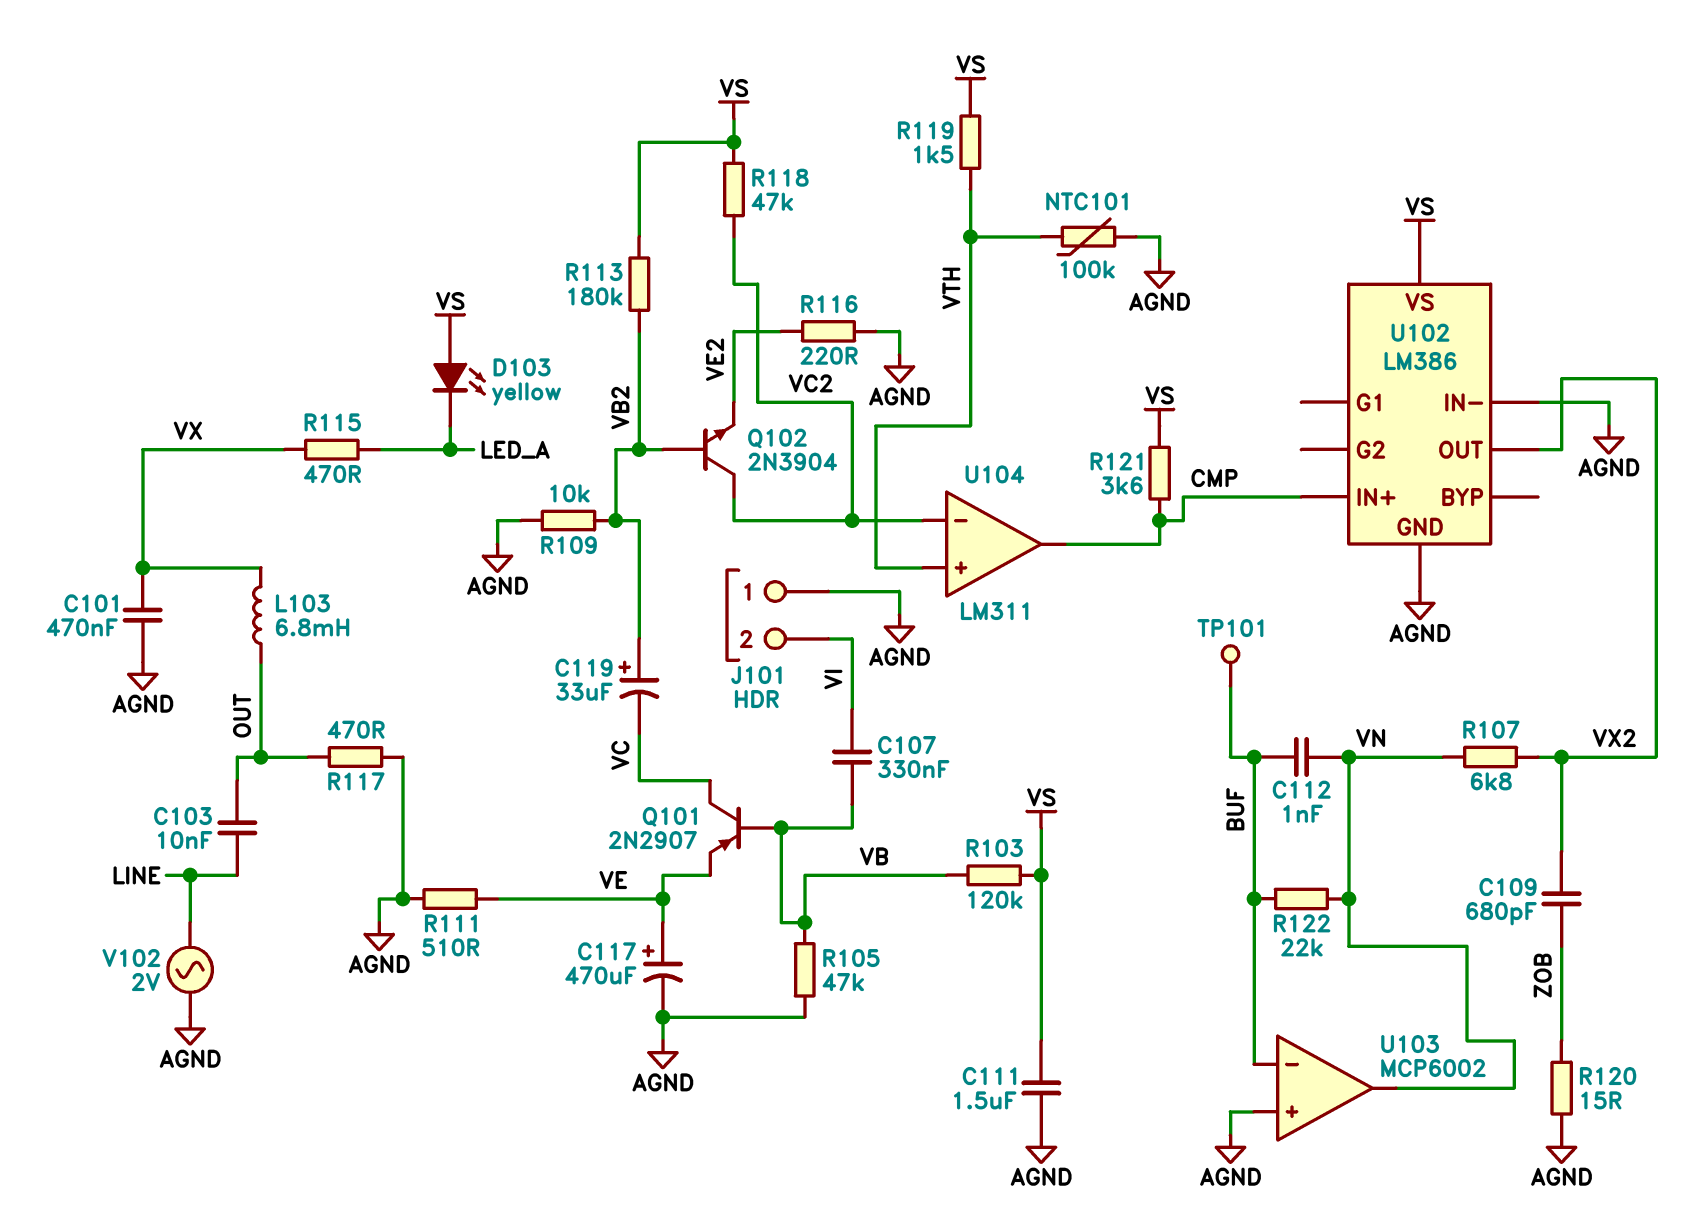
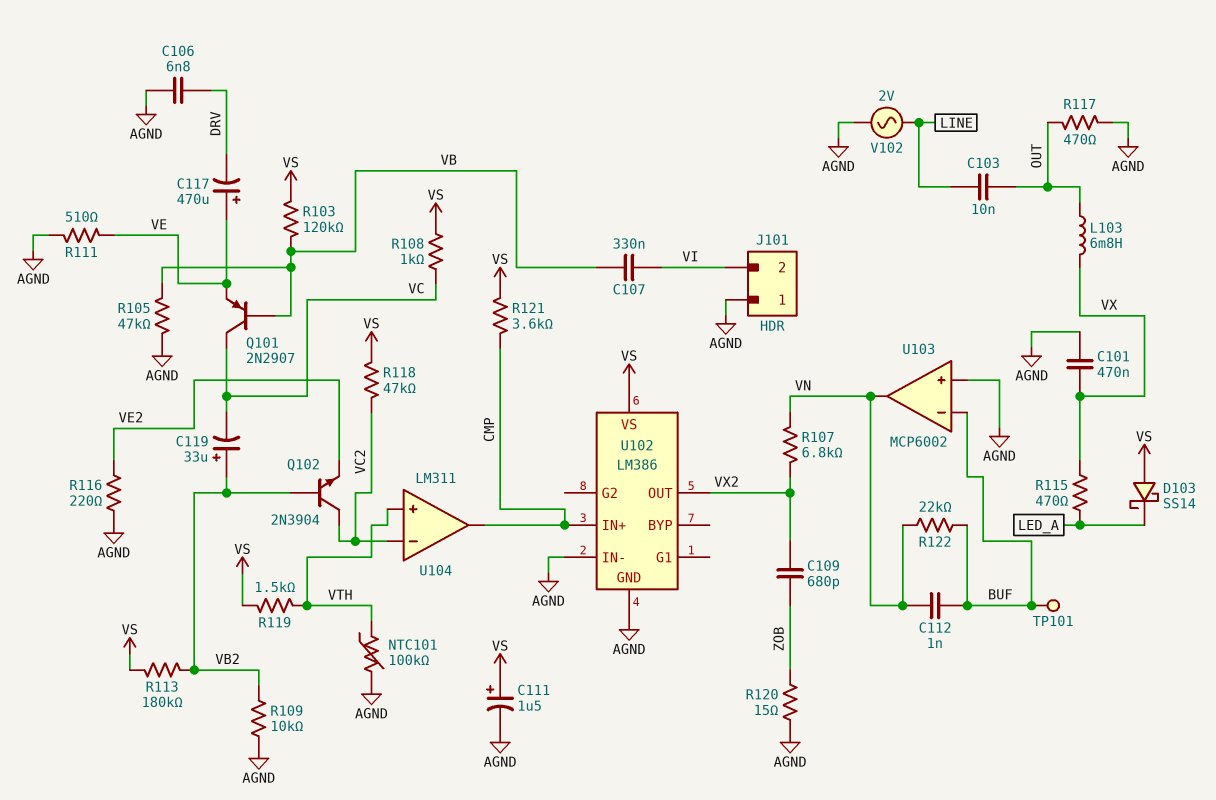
C106: none -> 6.8nF (AGND, DRV)
C111: 1.5uF (AGND, VS) -> 1.5uF (plus VS, minus AGND)
C117: 470uF (plus VE, minus AGND) -> 470uF (plus VE, minus DRV)
D103: LED yellow (A VS, K LED_A) -> schottky SS14 (A VS, K LED_A)
R108: none -> 1k (VC, VS)

